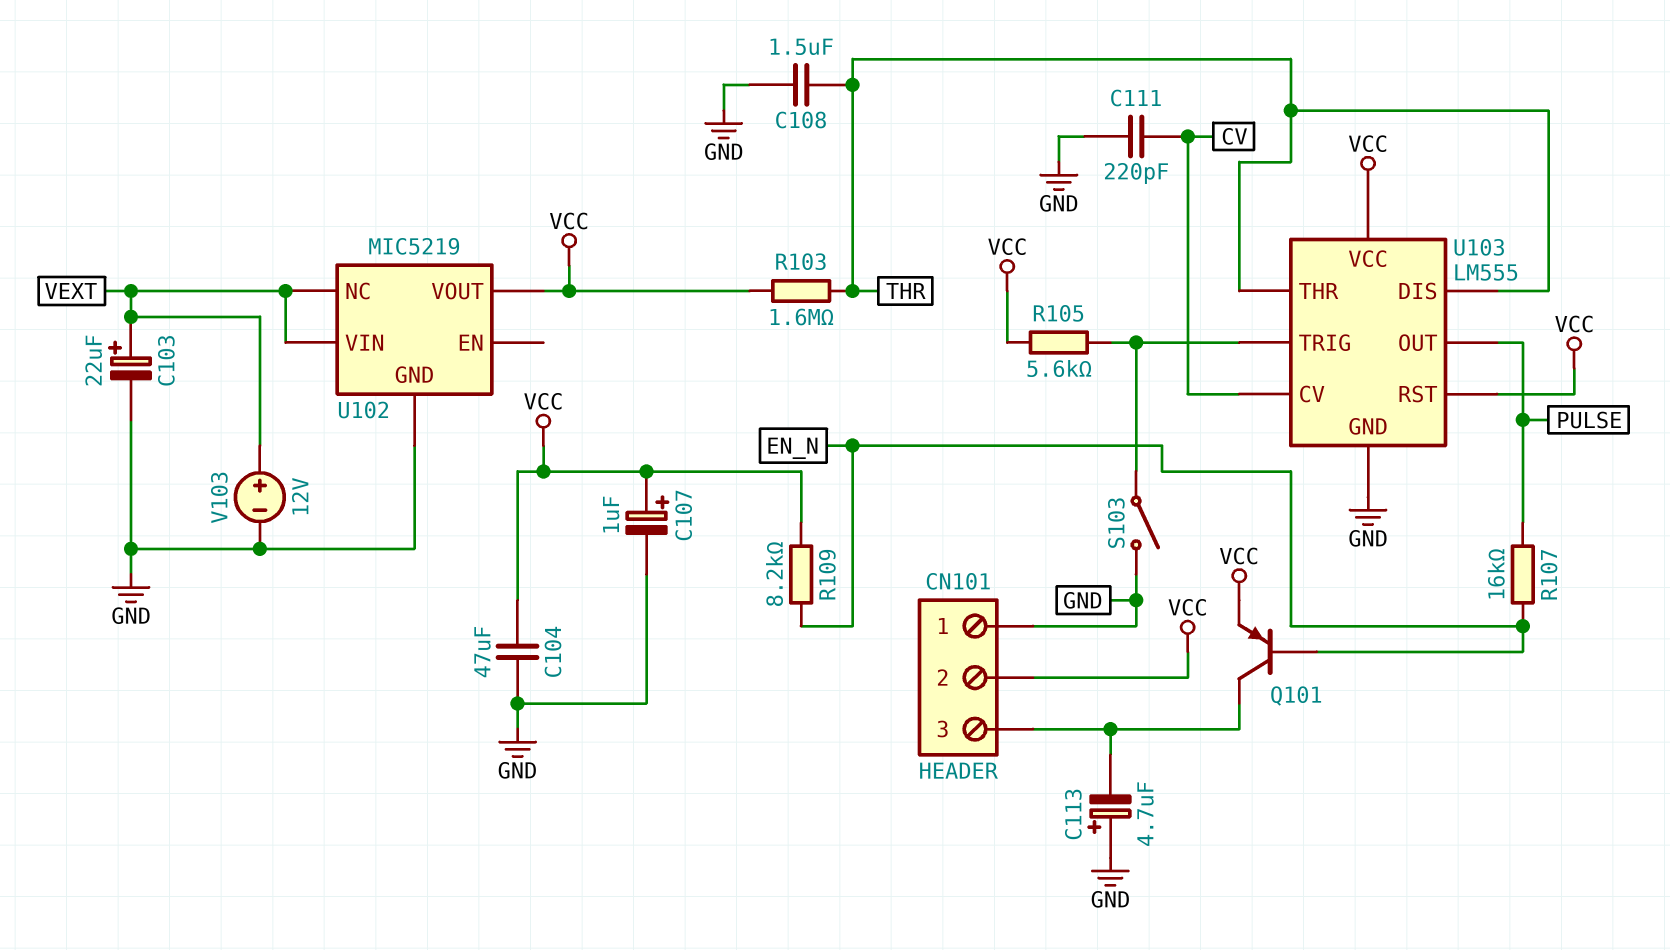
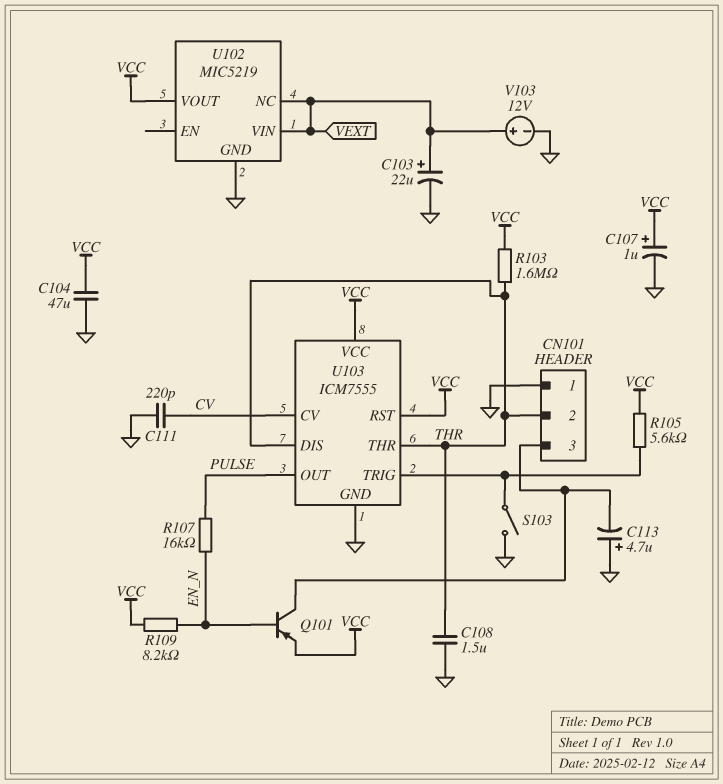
CN101 pin 2: VCC -> THR
U103: LM555 -> ICM7555

